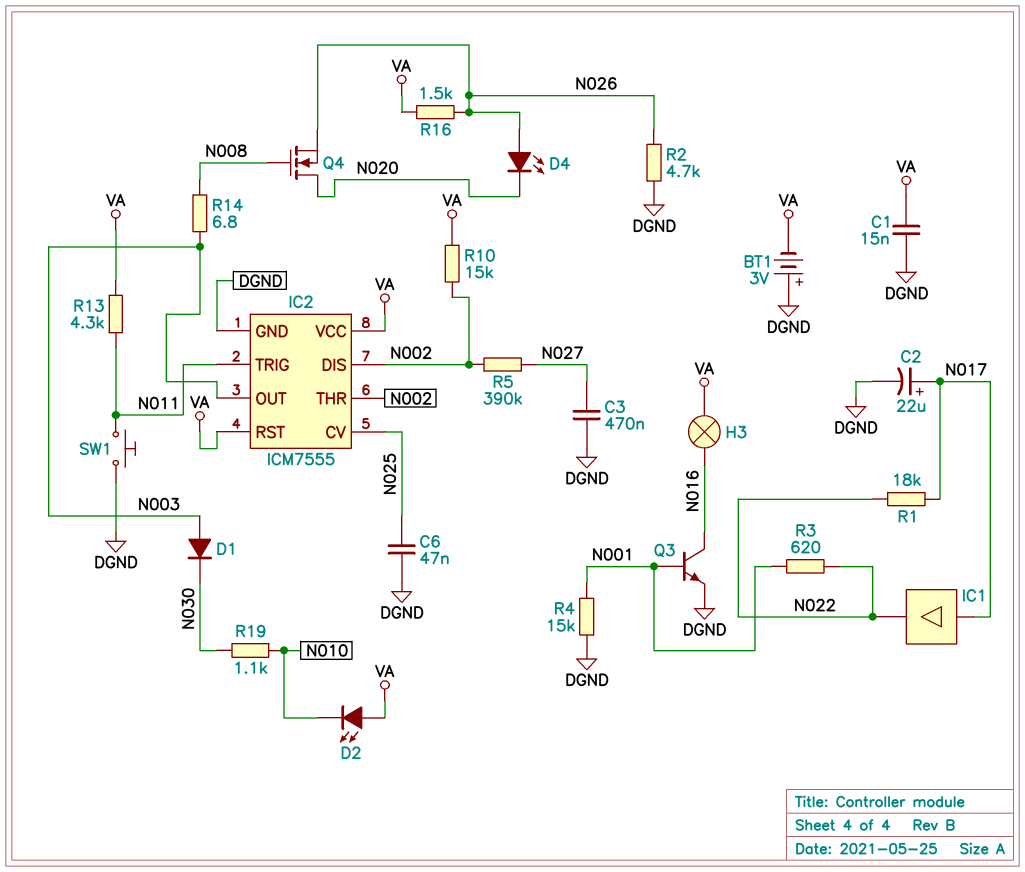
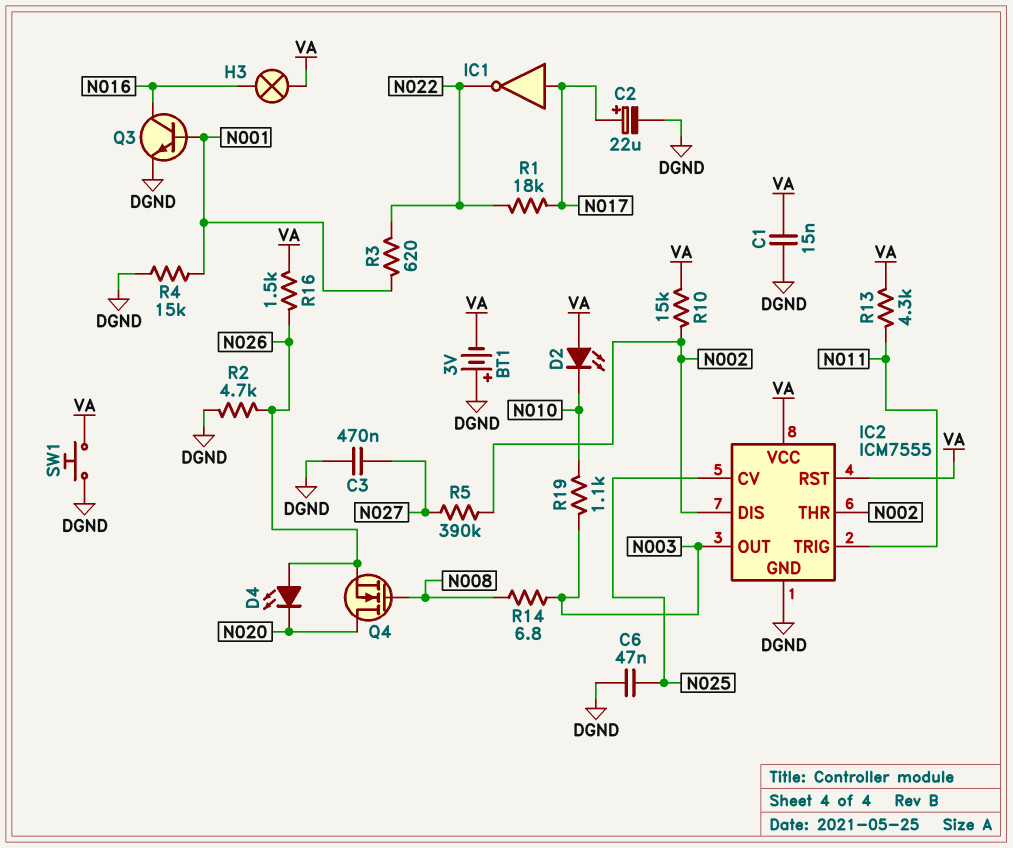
D1: diode (A N003, K N030) -> none
IC1: buffer (in N017, out N022) -> NOT (in N017, out N022)
R19: 1.1k (N010, N030) -> 1.1k (N003, N010)
SW1: button (DGND, N011) -> button (DGND, VA)

